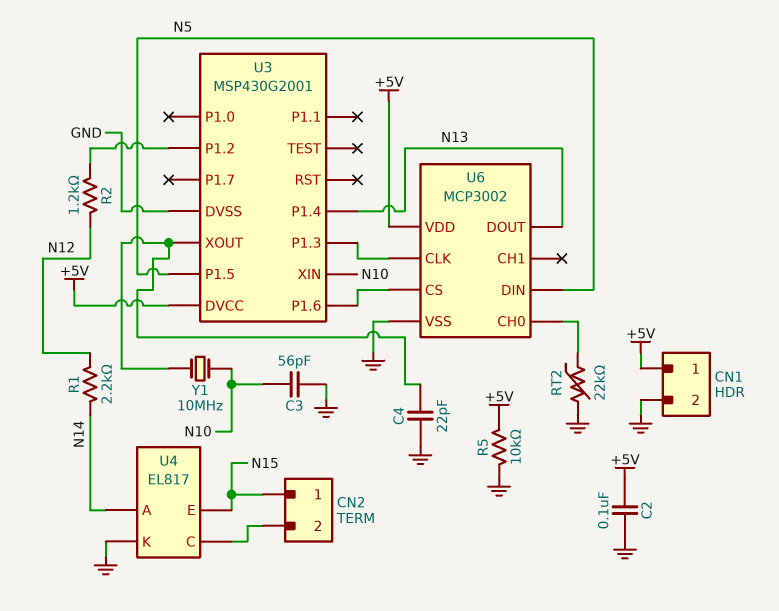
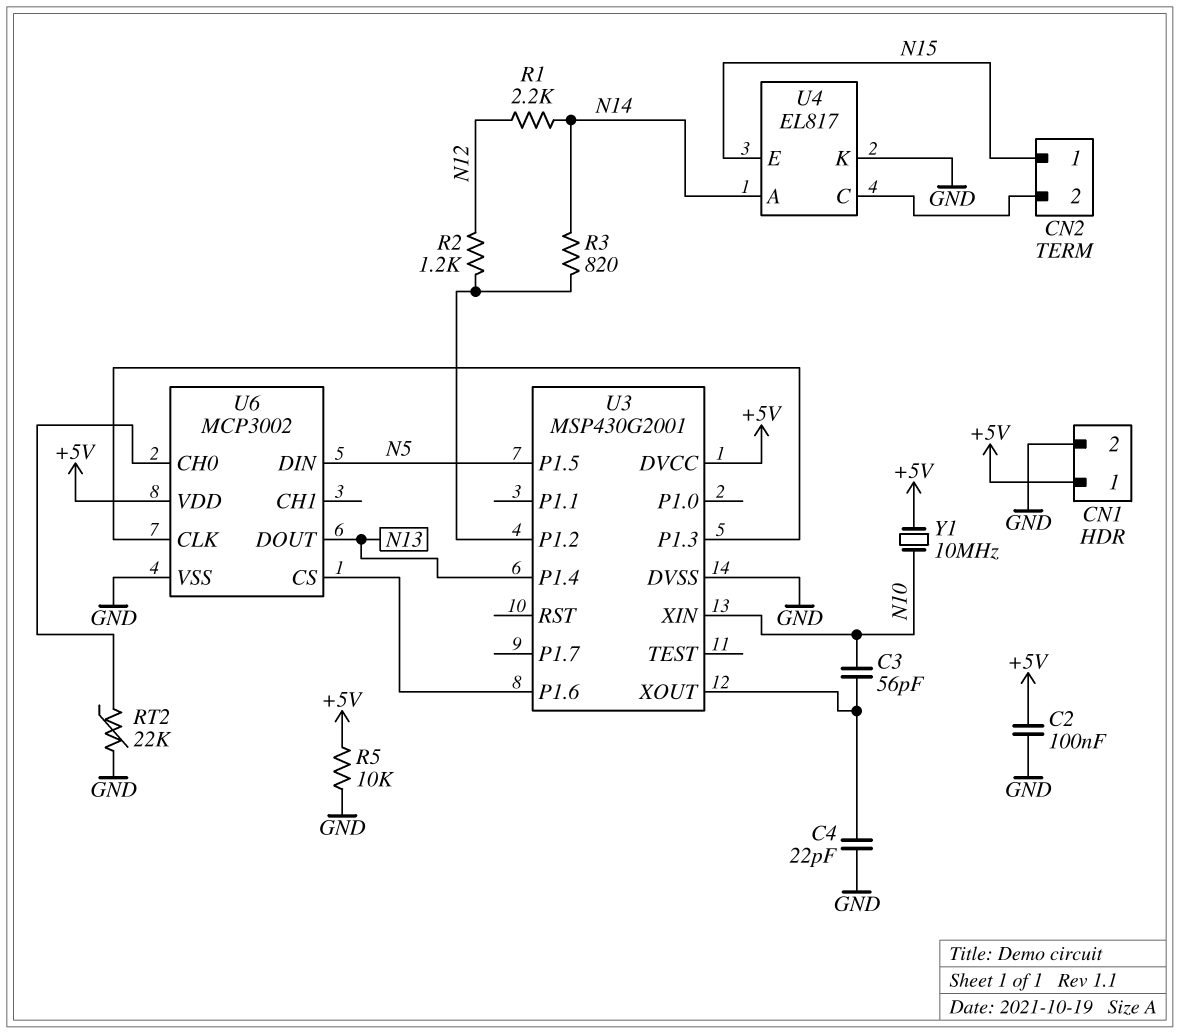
C3: 56pF (GND, N10) -> 56pF (N10, U3/XOUT)
R3: none -> 820 (N14, U3/P1.2)
Y1: 10MHz (N10, U3/XOUT) -> 10MHz (+5V, N10)

